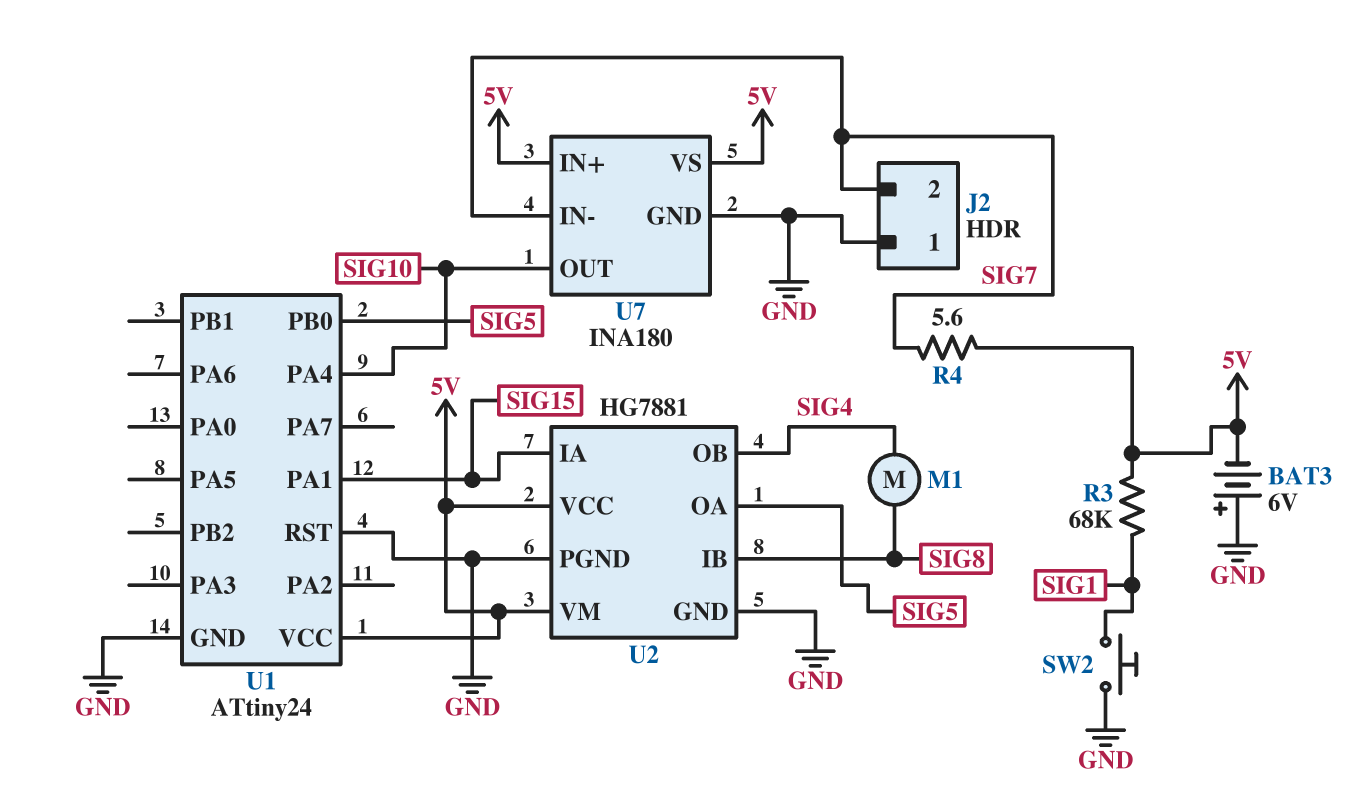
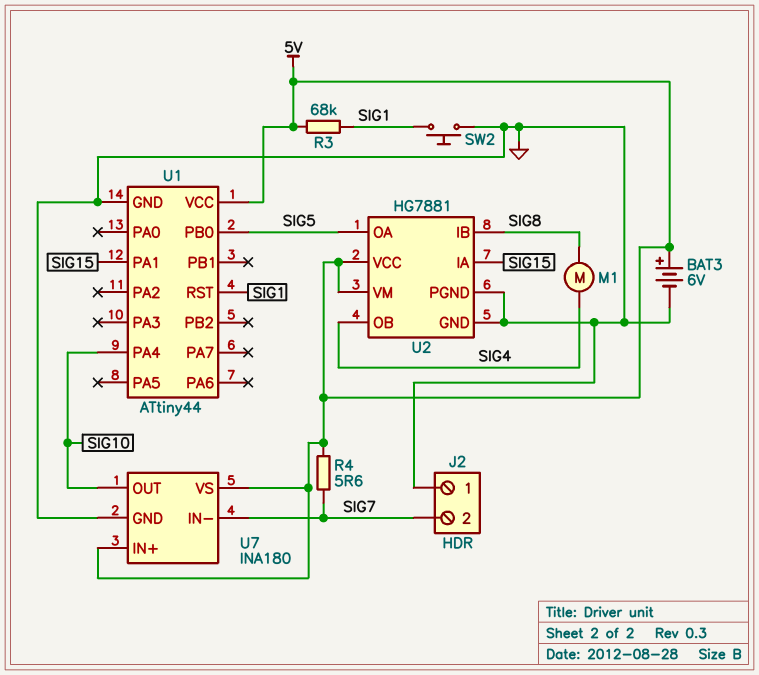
BAT3: 6V (plus GND, minus 5V) -> 6V (plus 5V, minus GND)
U1: ATtiny24 -> ATtiny44
U1 pin RST: GND -> SIG1

